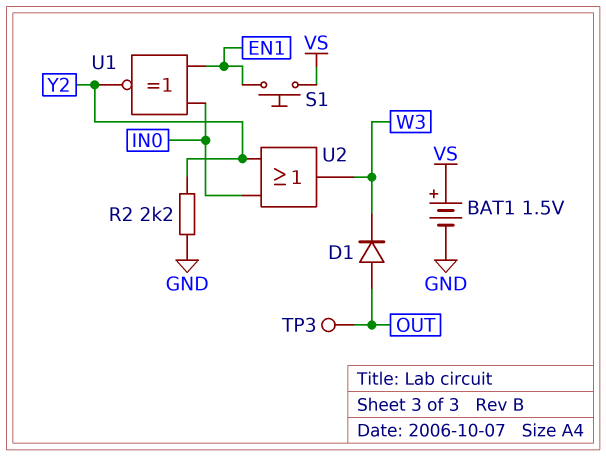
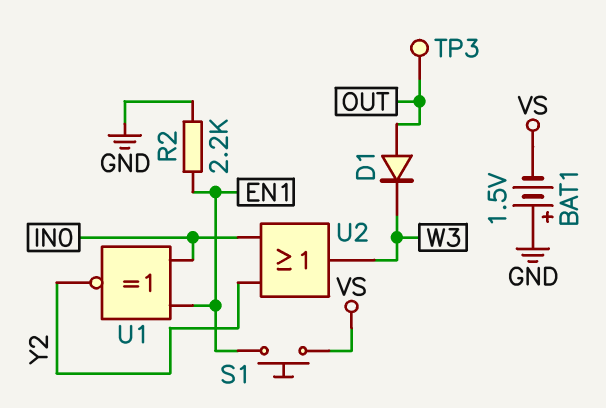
BAT1: 1.5V (plus VS, minus GND) -> 1.5V (plus GND, minus VS)
R2: 2.2k (GND, Y2) -> 2.2k (EN1, GND)

